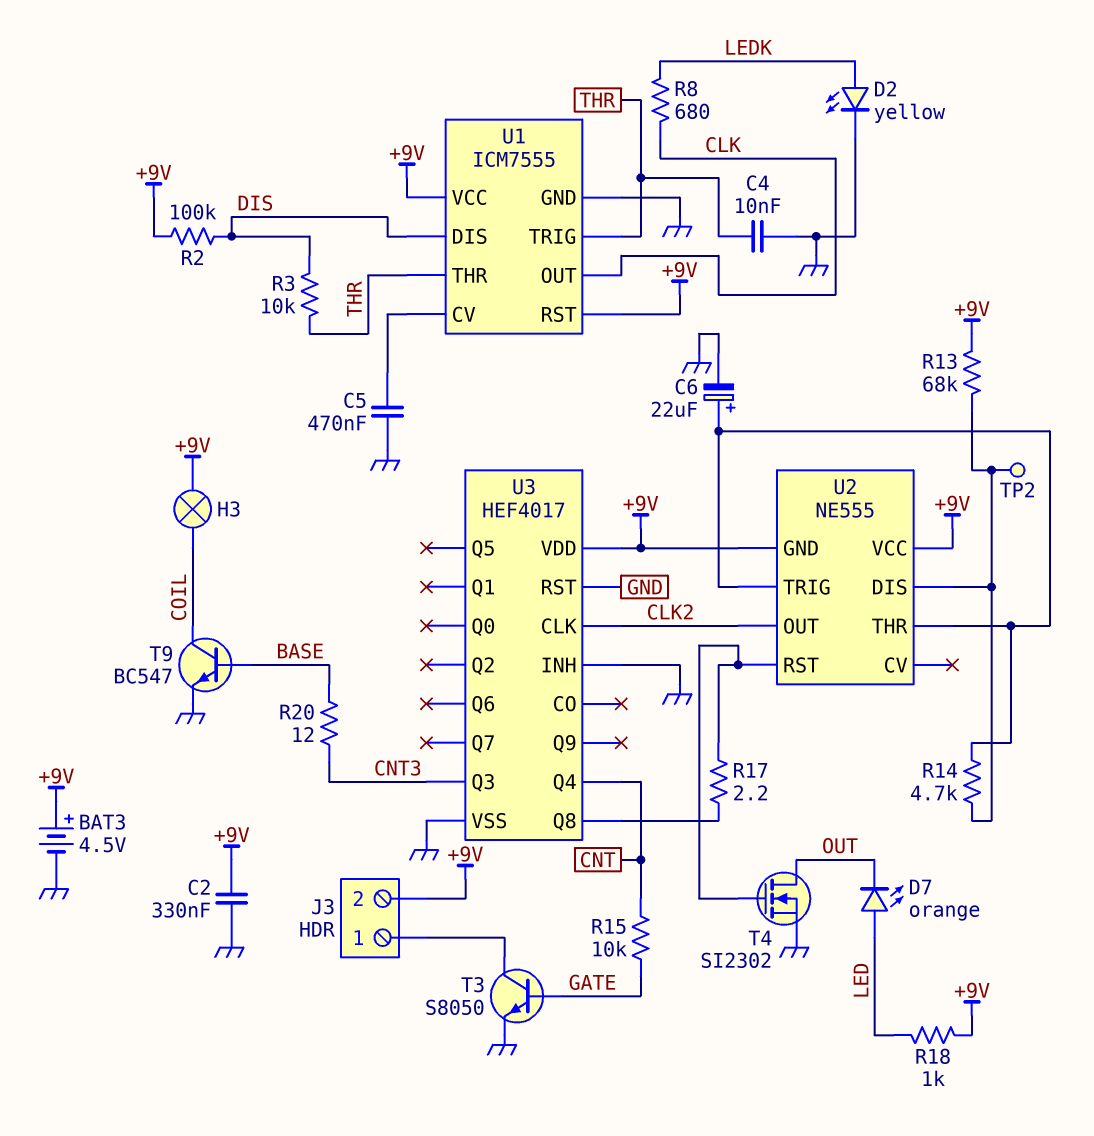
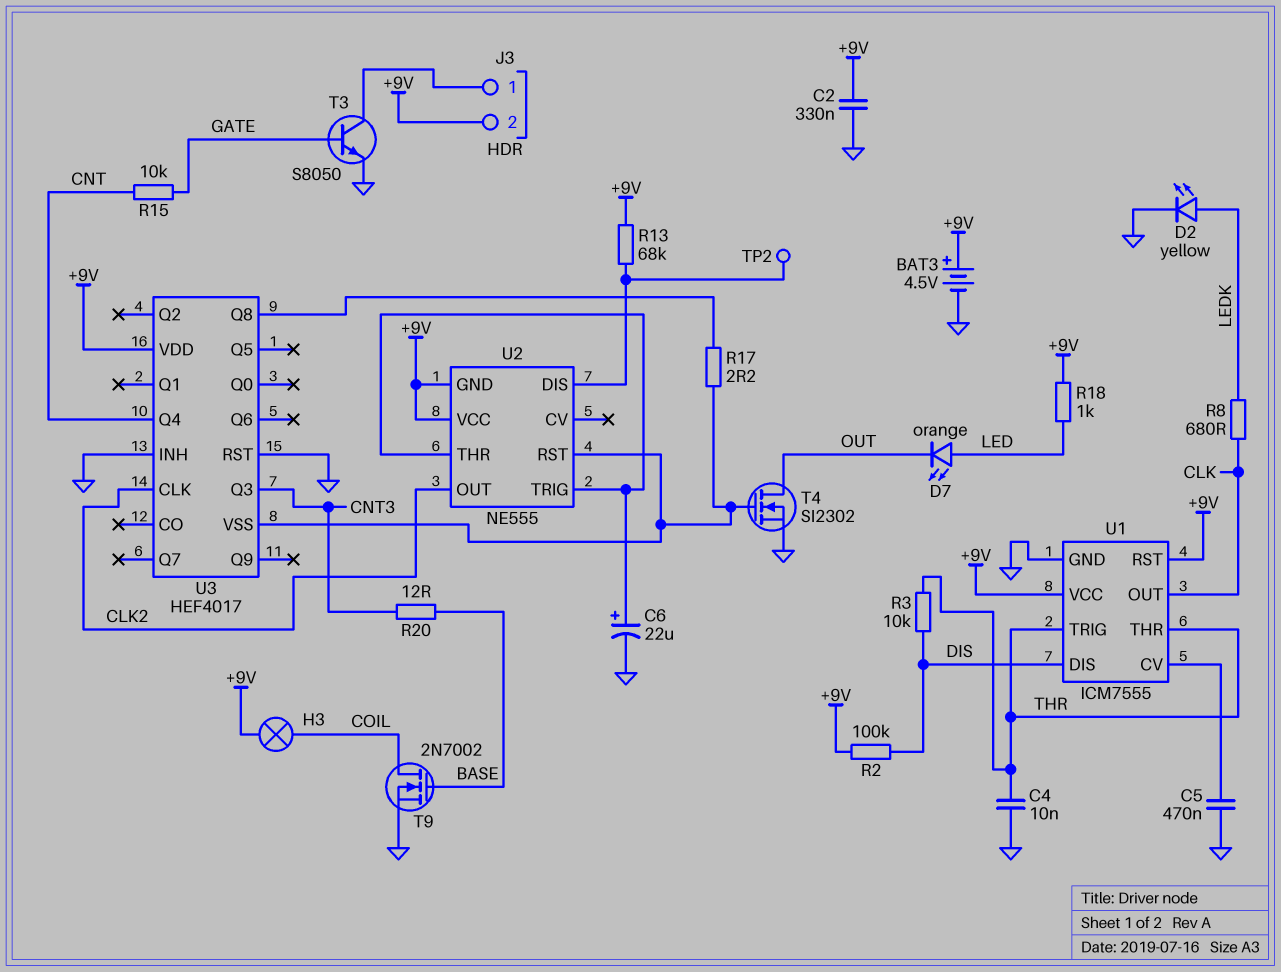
R14: 4.7k (U2/DIS, U2/THR) -> none
T9: NPN BC547 (B BASE, C COIL, E GND) -> NMOS 2N7002 (G BASE, D COIL, S GND)
U3 pin VSS: GND -> U2/RST

